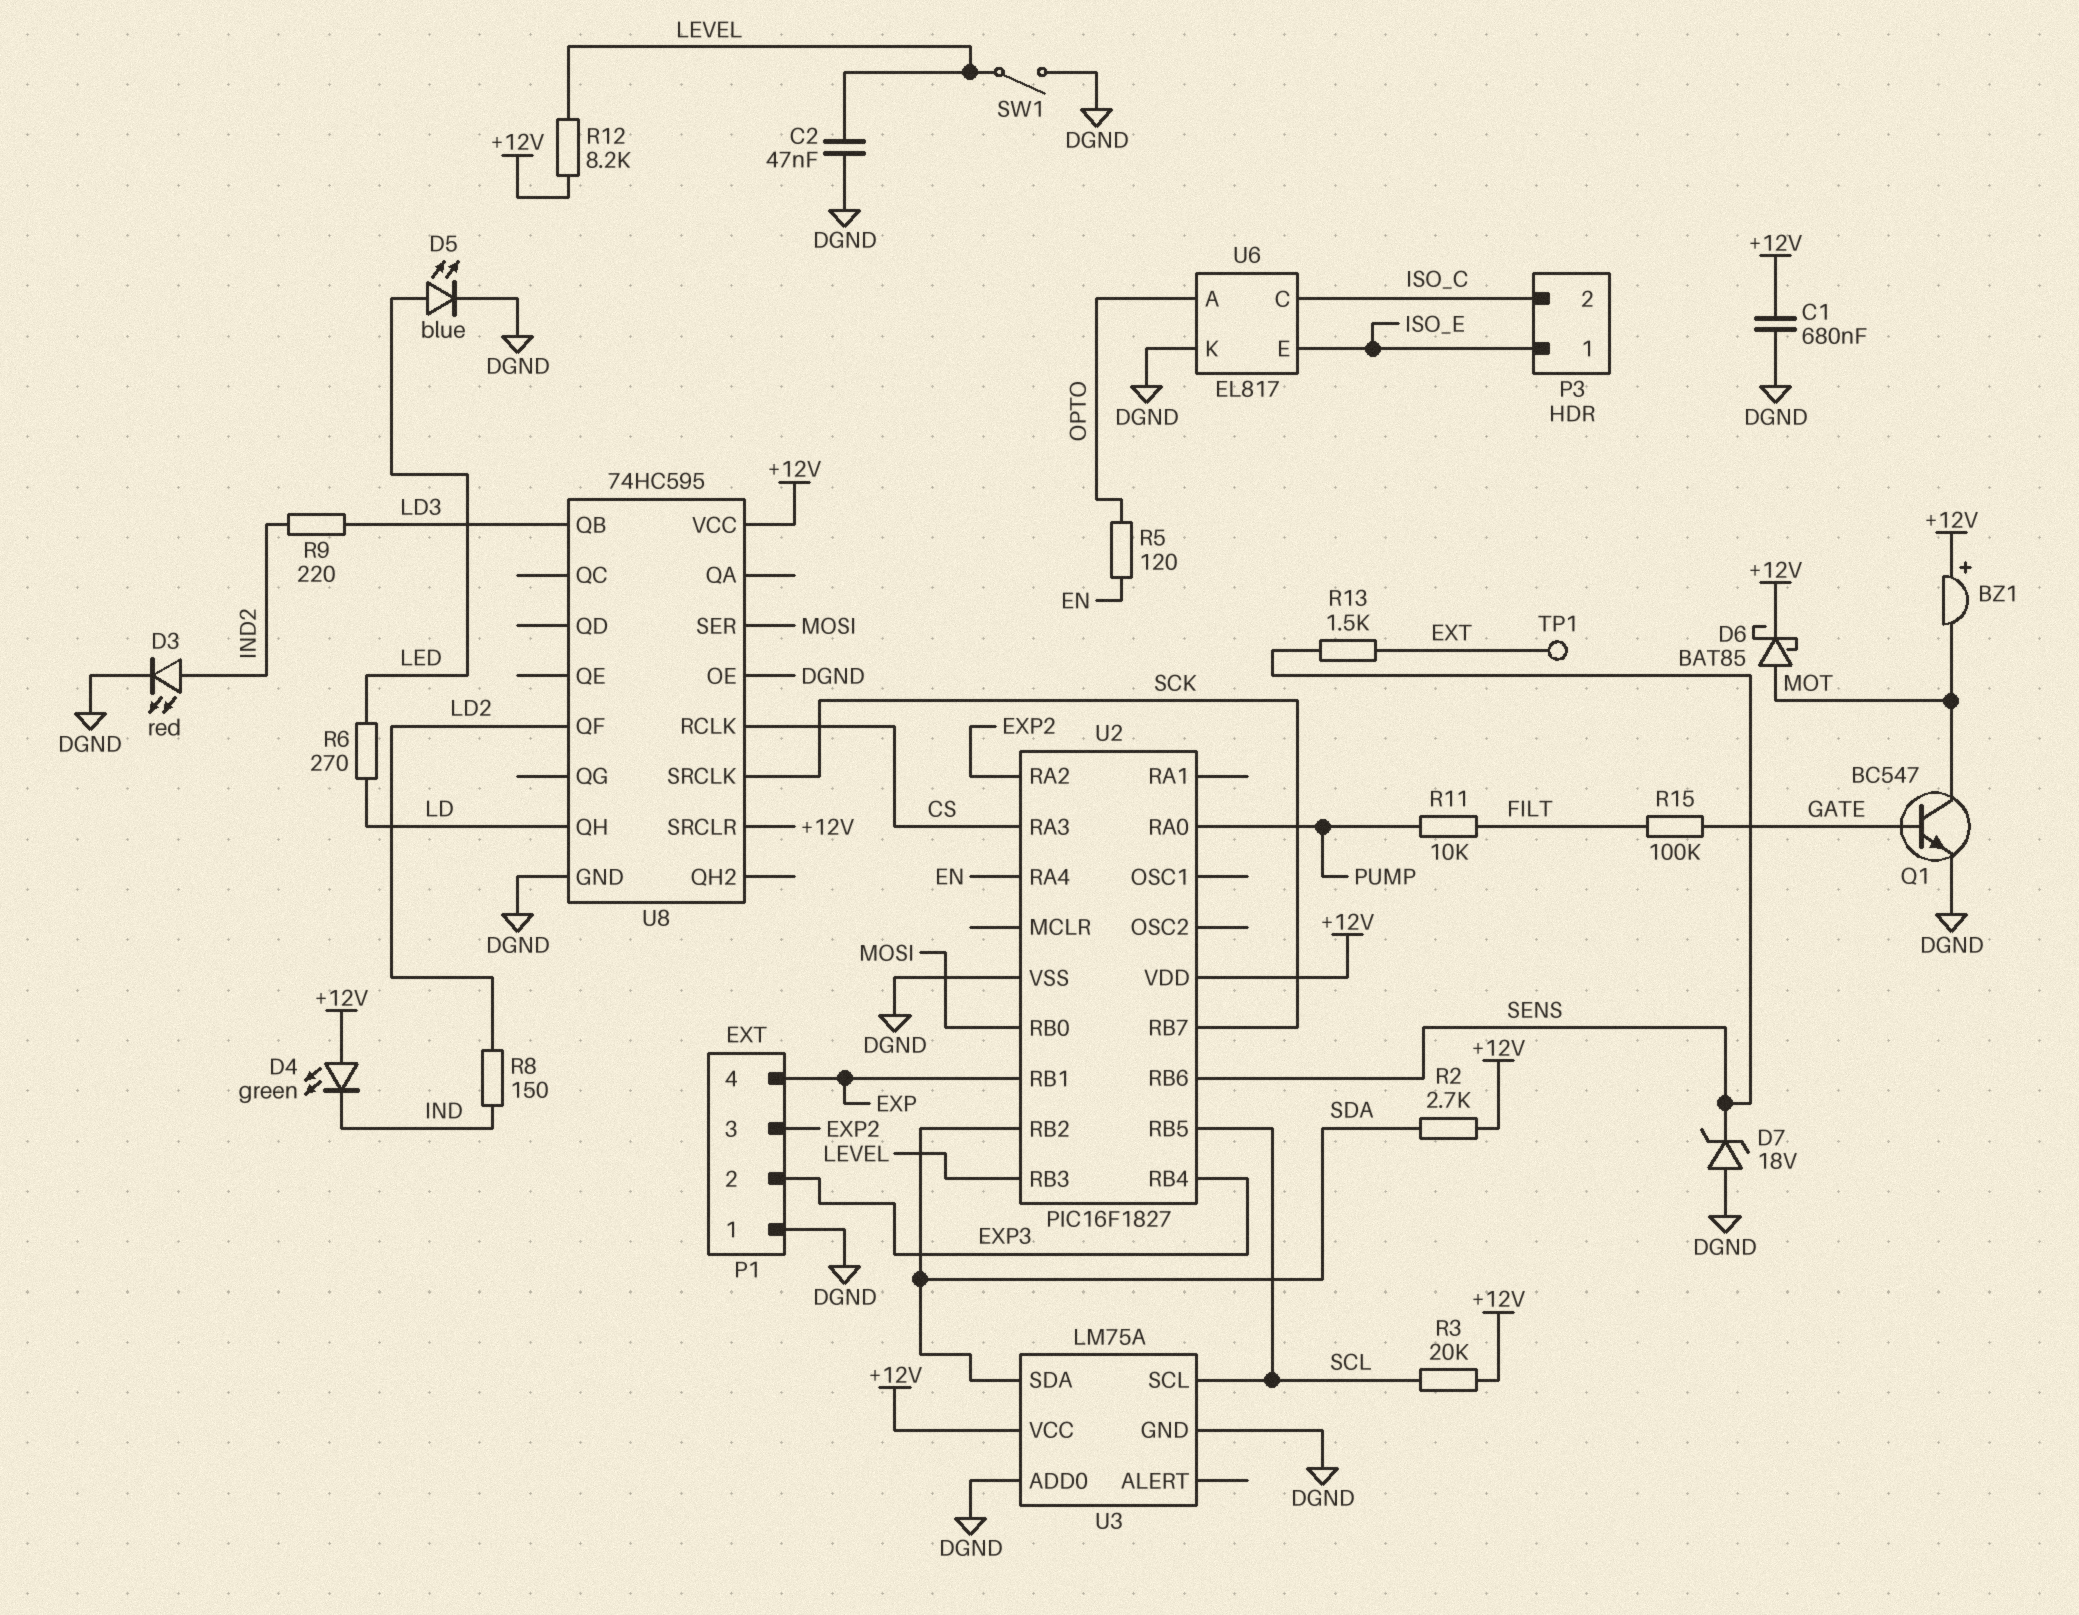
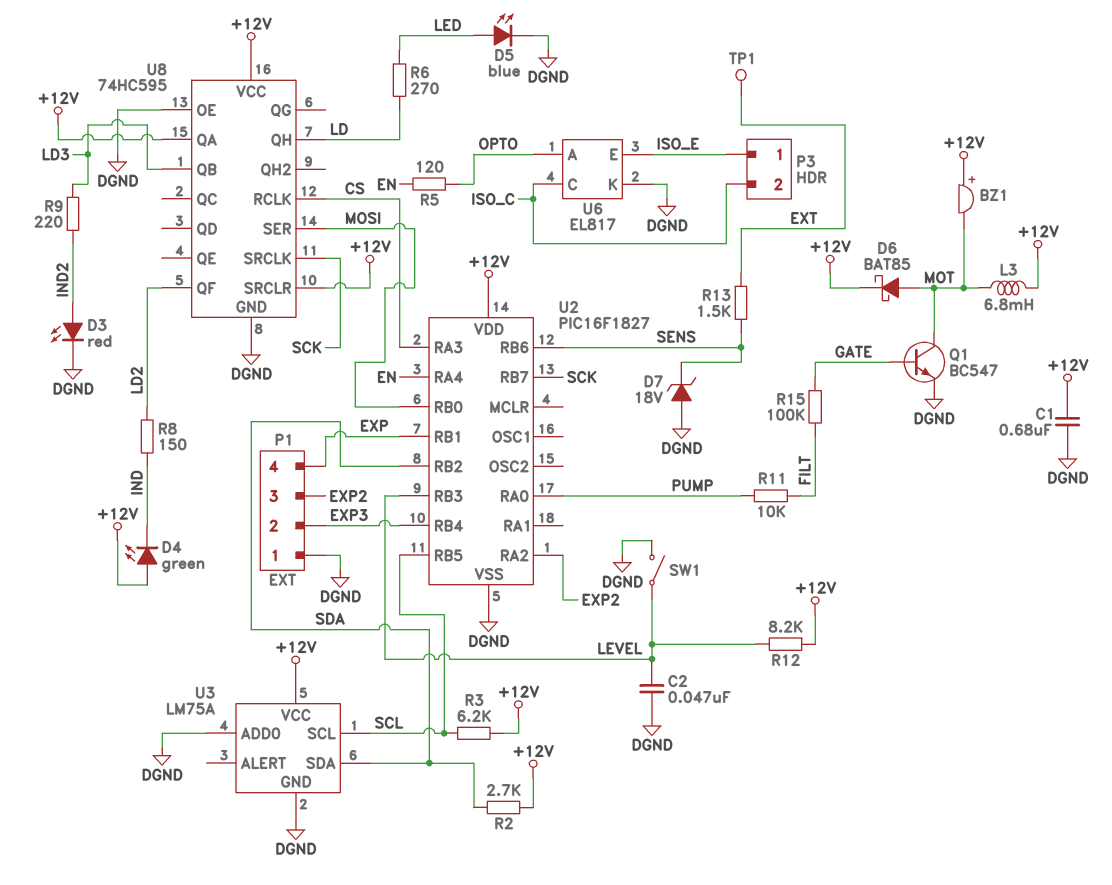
L3: none -> 6.8mH (+12V, MOT)
R3: 20k (+12V, SCL) -> 6.2k (+12V, SCL)
U8 pin QA: none -> +12V

